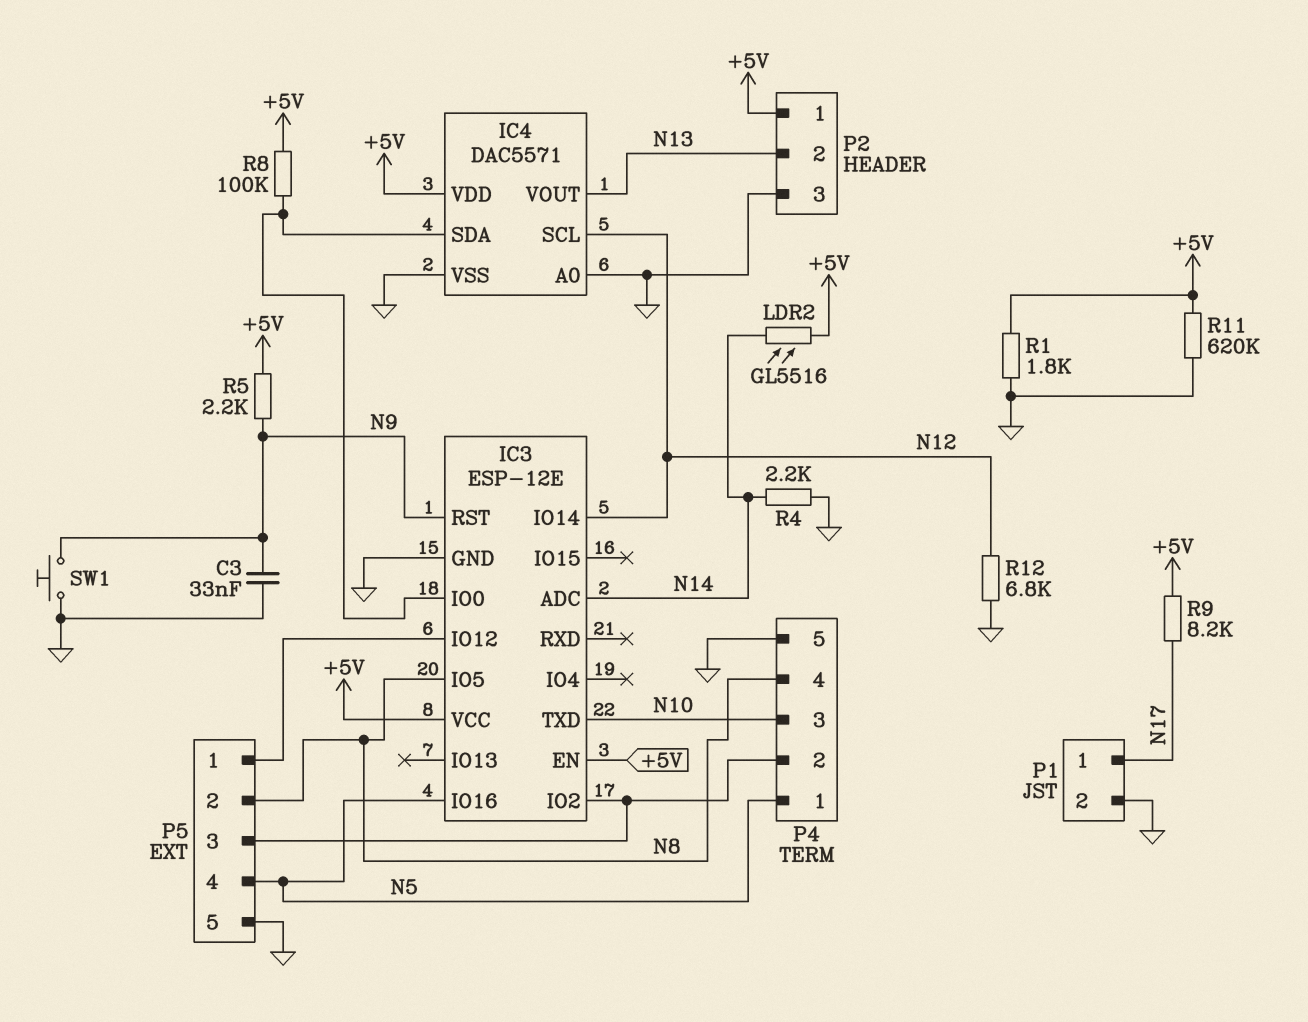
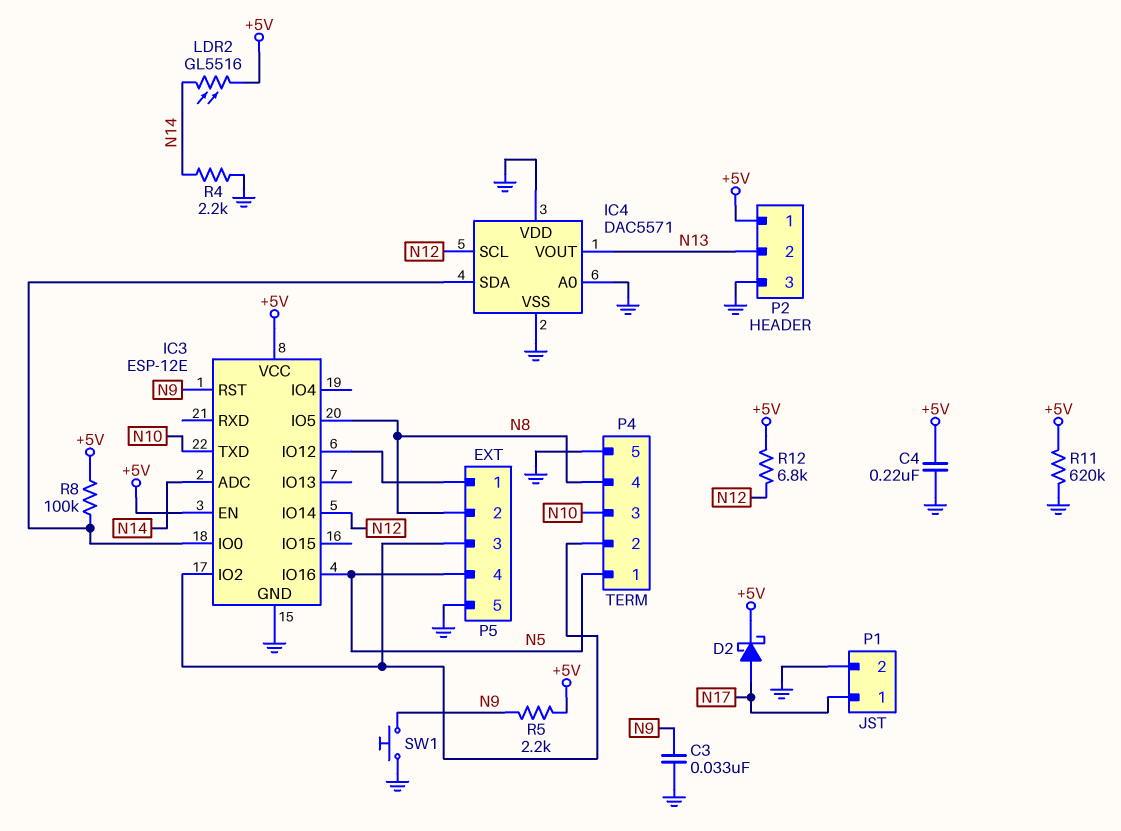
C4: none -> 220nF (+5V, GND)
D2: none -> schottky (A N17, K +5V)
IC4 pin VDD: +5V -> GND
R1: 1.8k (+5V, GND) -> none
R9: 8.2k (+5V, N17) -> none
R12: 6.8k (GND, N12) -> 6.8k (+5V, N12)

